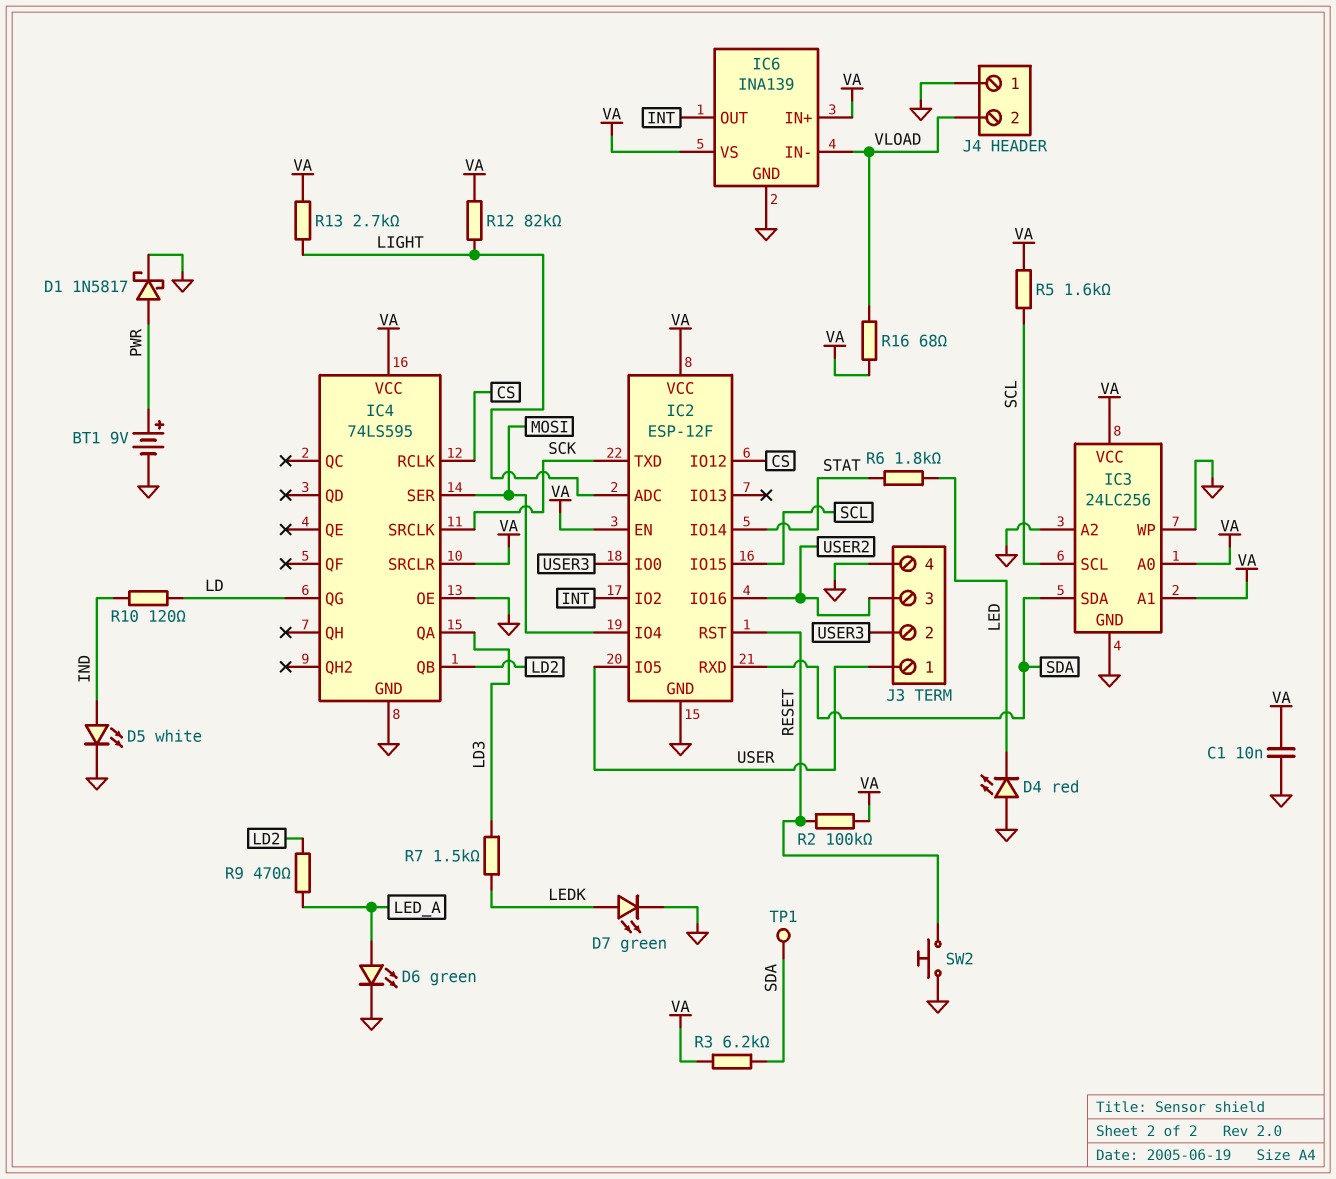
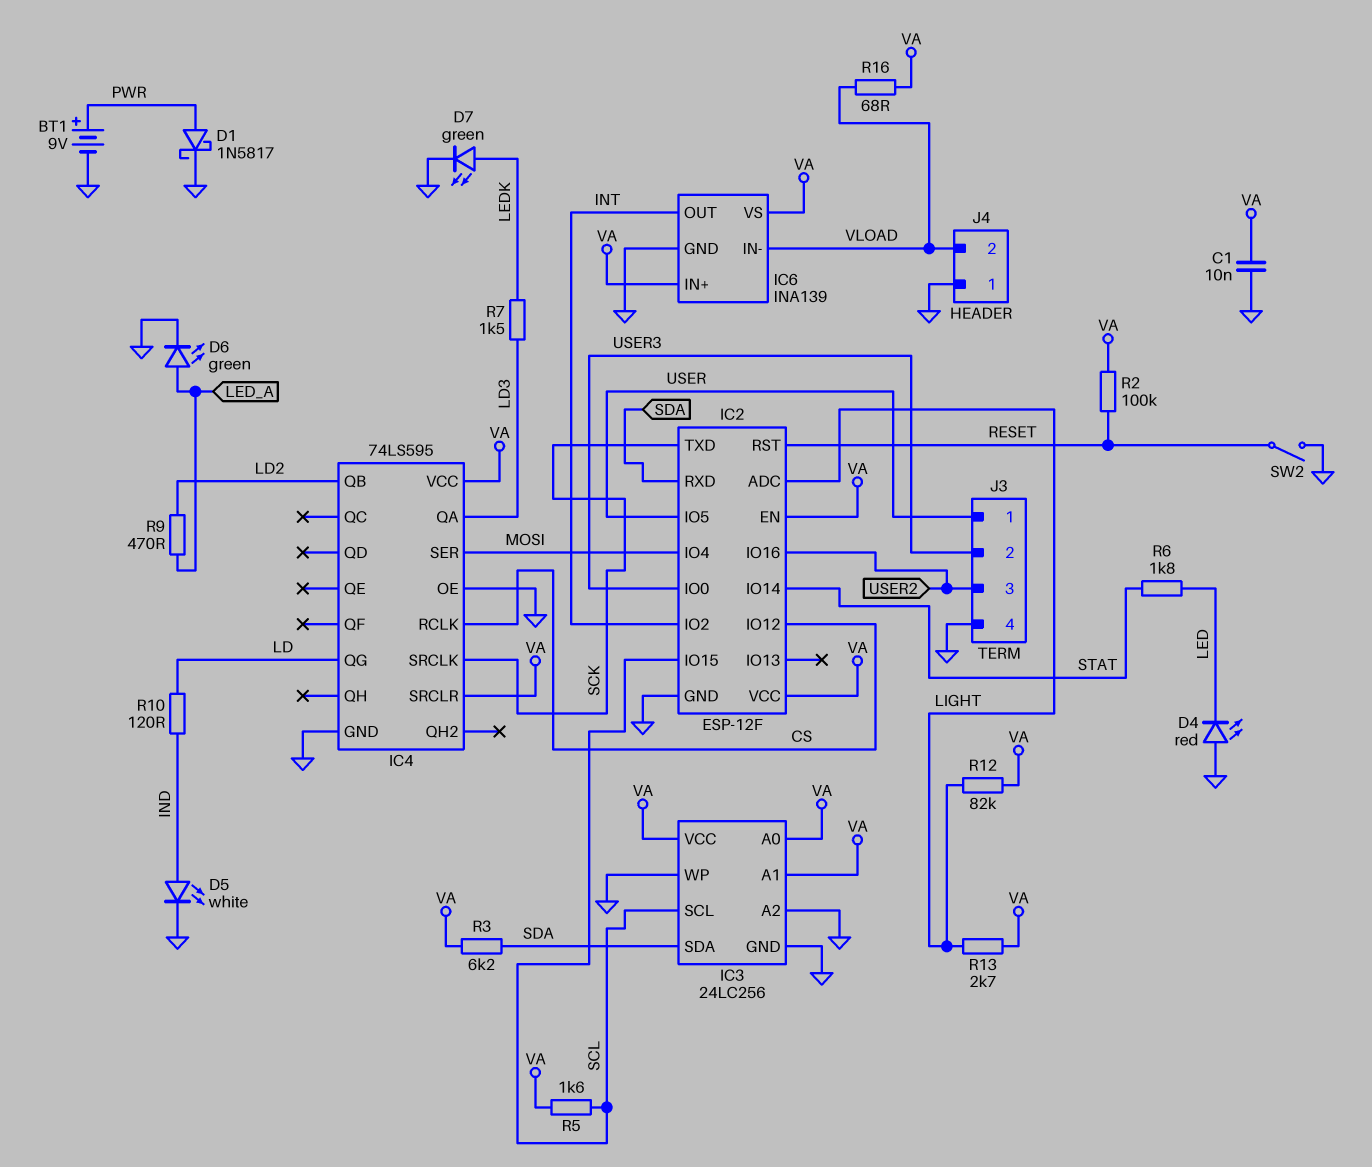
SW2: button (GND, RESET) -> switch (GND, RESET)
TP1: test point (SDA) -> none

